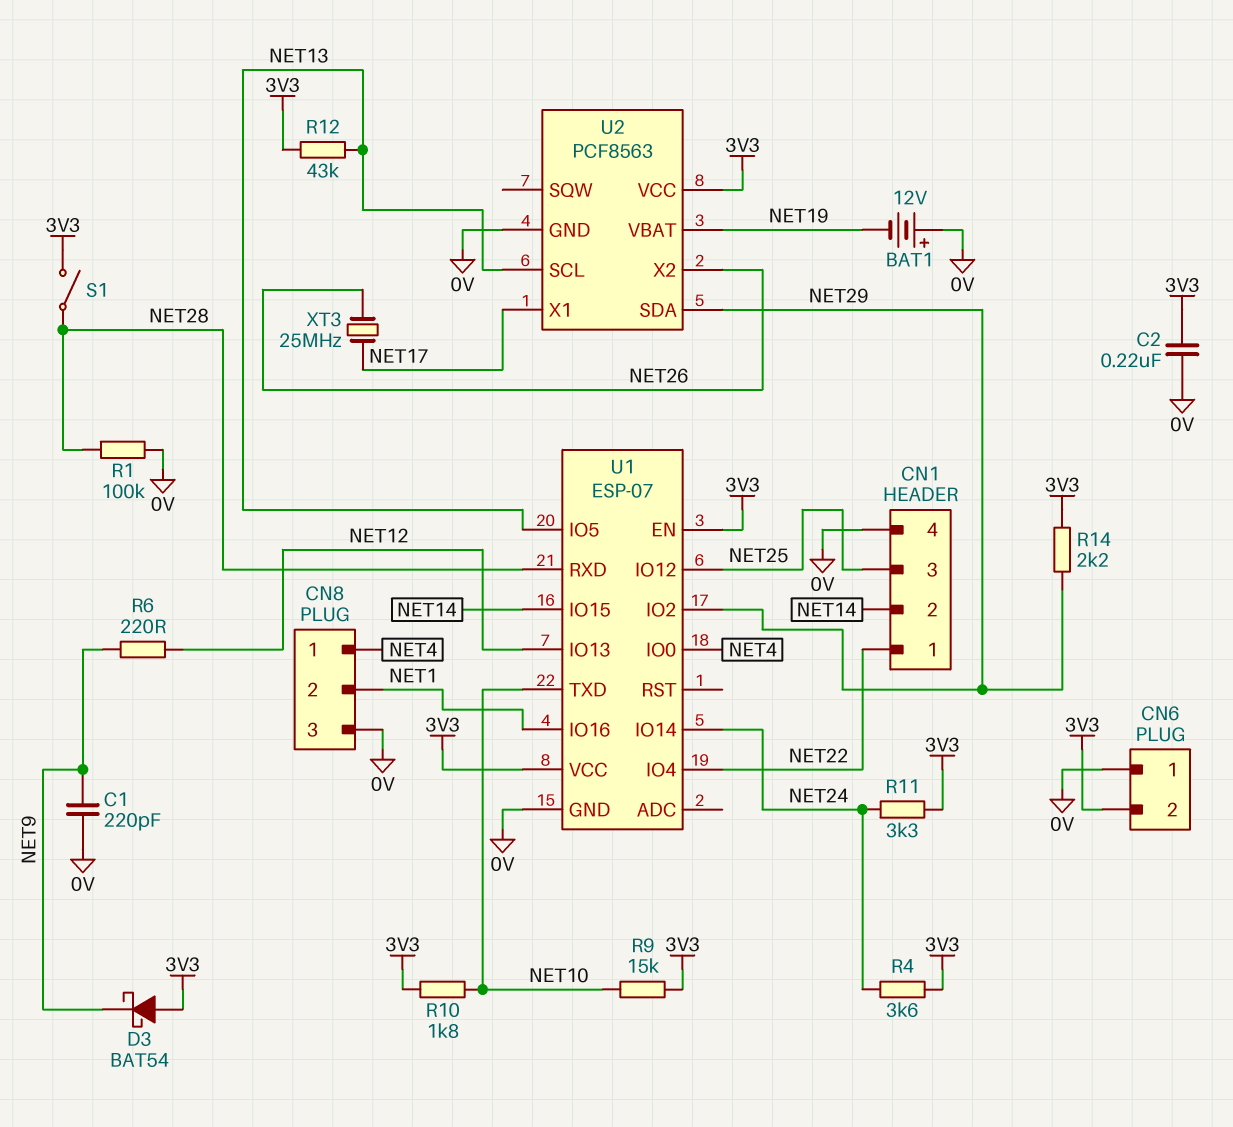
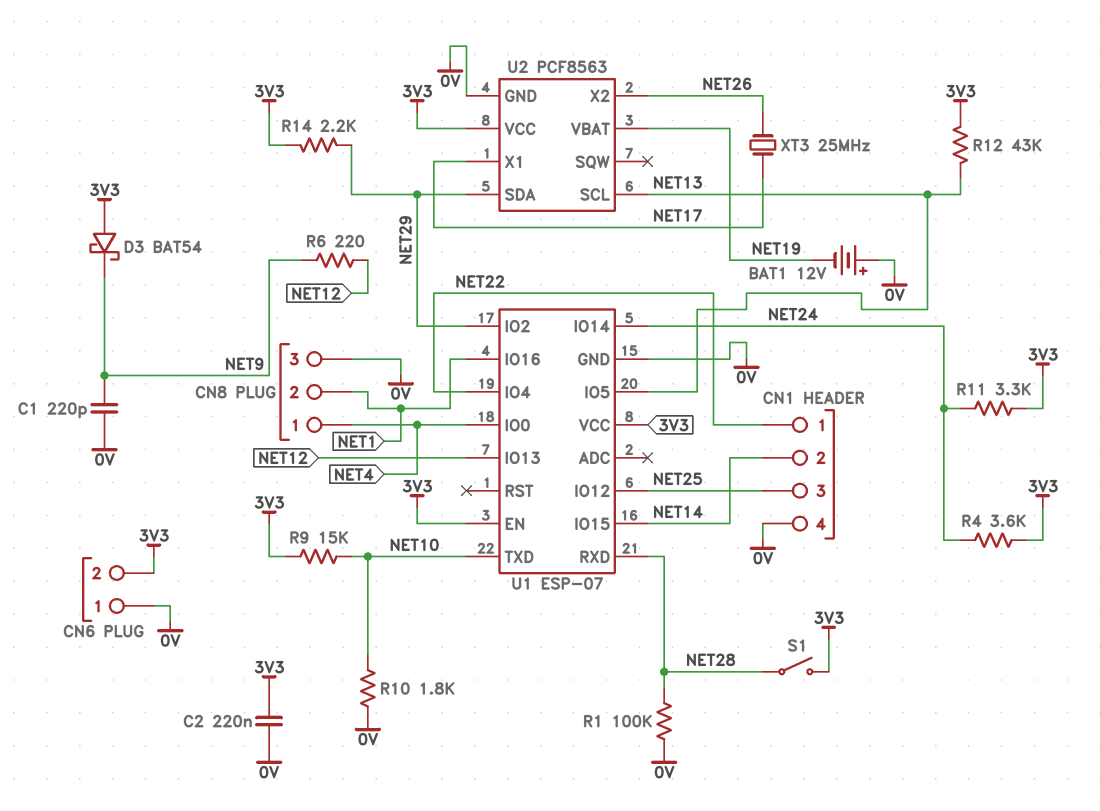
R10: 1.8k (3V3, NET10) -> 1.8k (0V, NET10)

